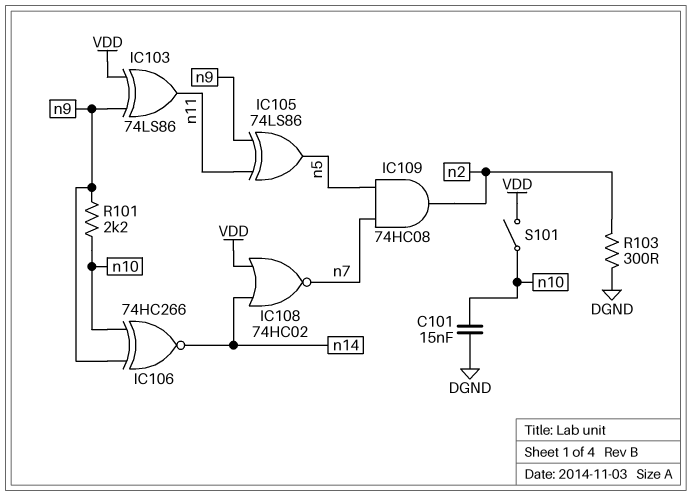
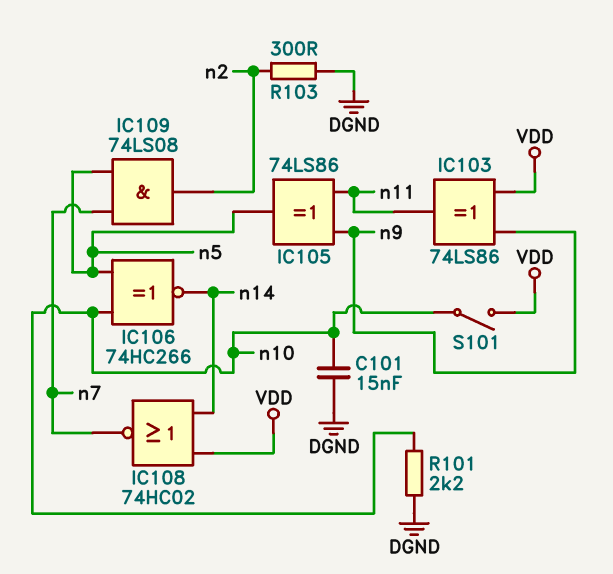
IC106: XNOR 74HC266 (in n9, in n10, out n14) -> XNOR 74HC266 (in n5, in n10, out n14)
IC109: AND 74HC08 (in n5, in n7, out n2) -> AND 74LS08 (in n5, in n7, out n2)
R101: 2.2k (n9, n10) -> 2.2k (DGND, n10)

